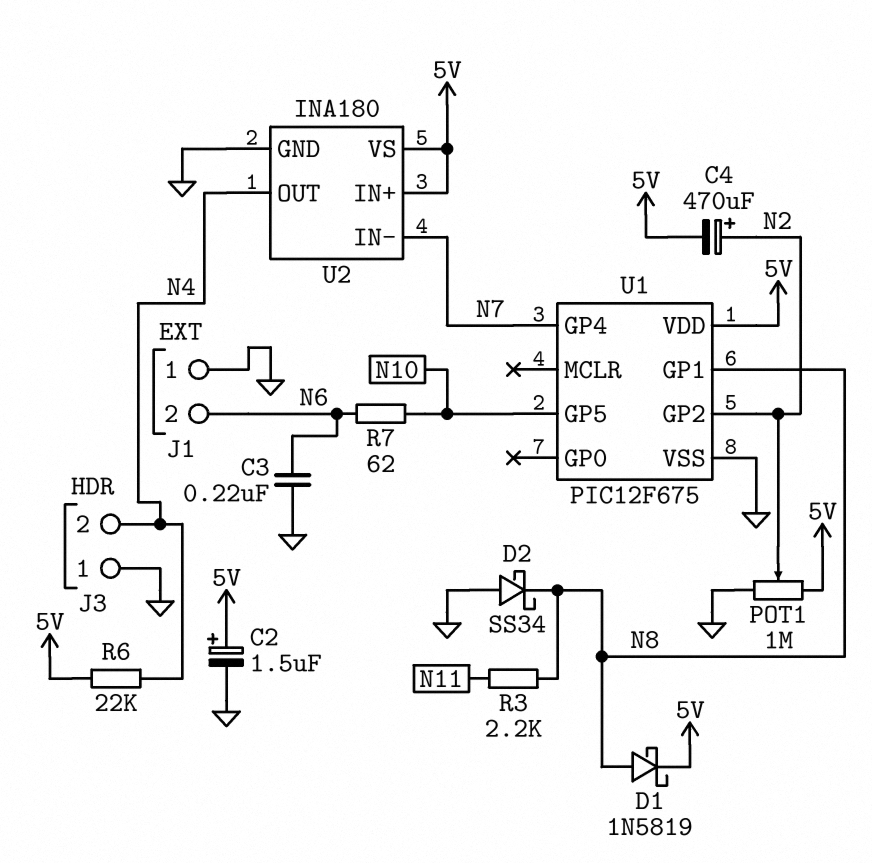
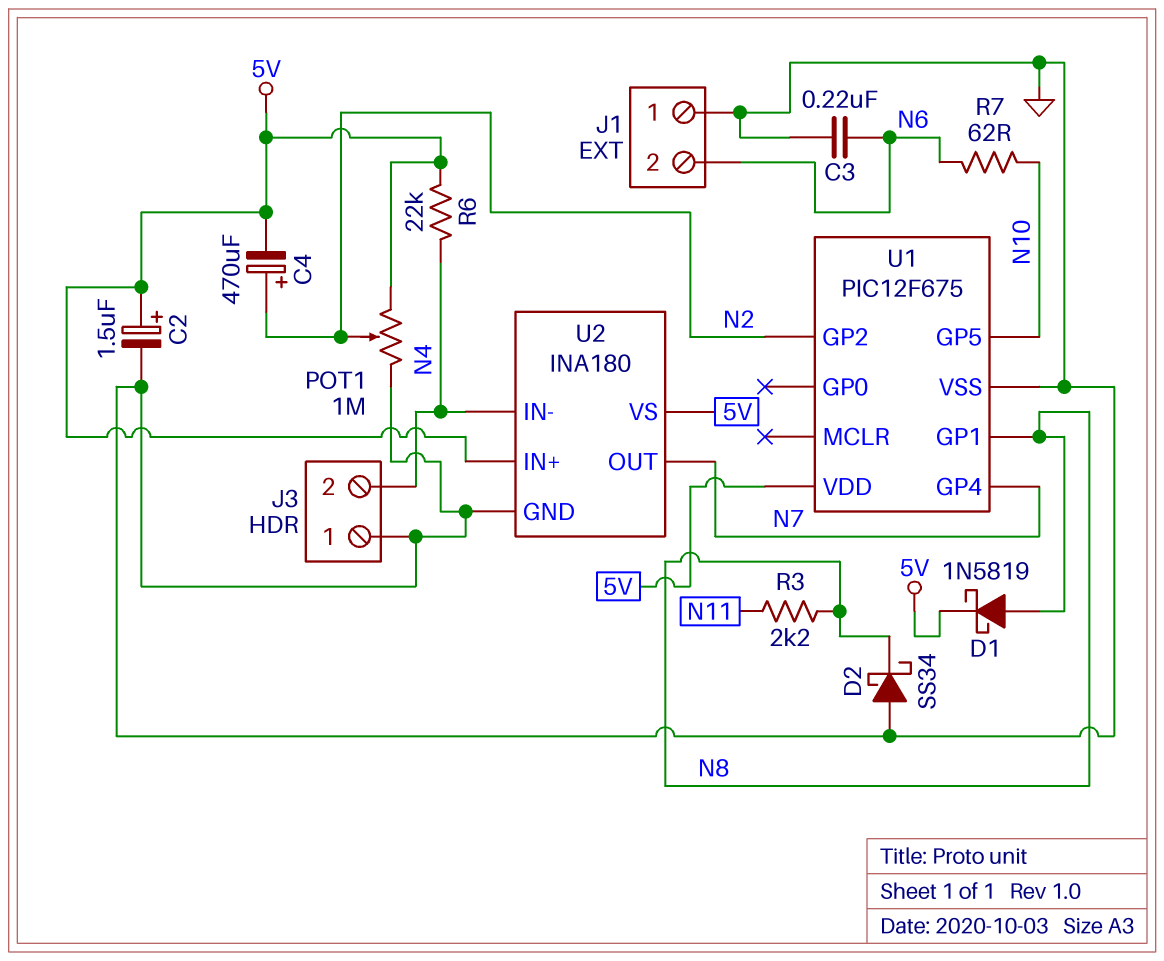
U2 pin IN-: N7 -> N4
U2 pin OUT: N4 -> N7

